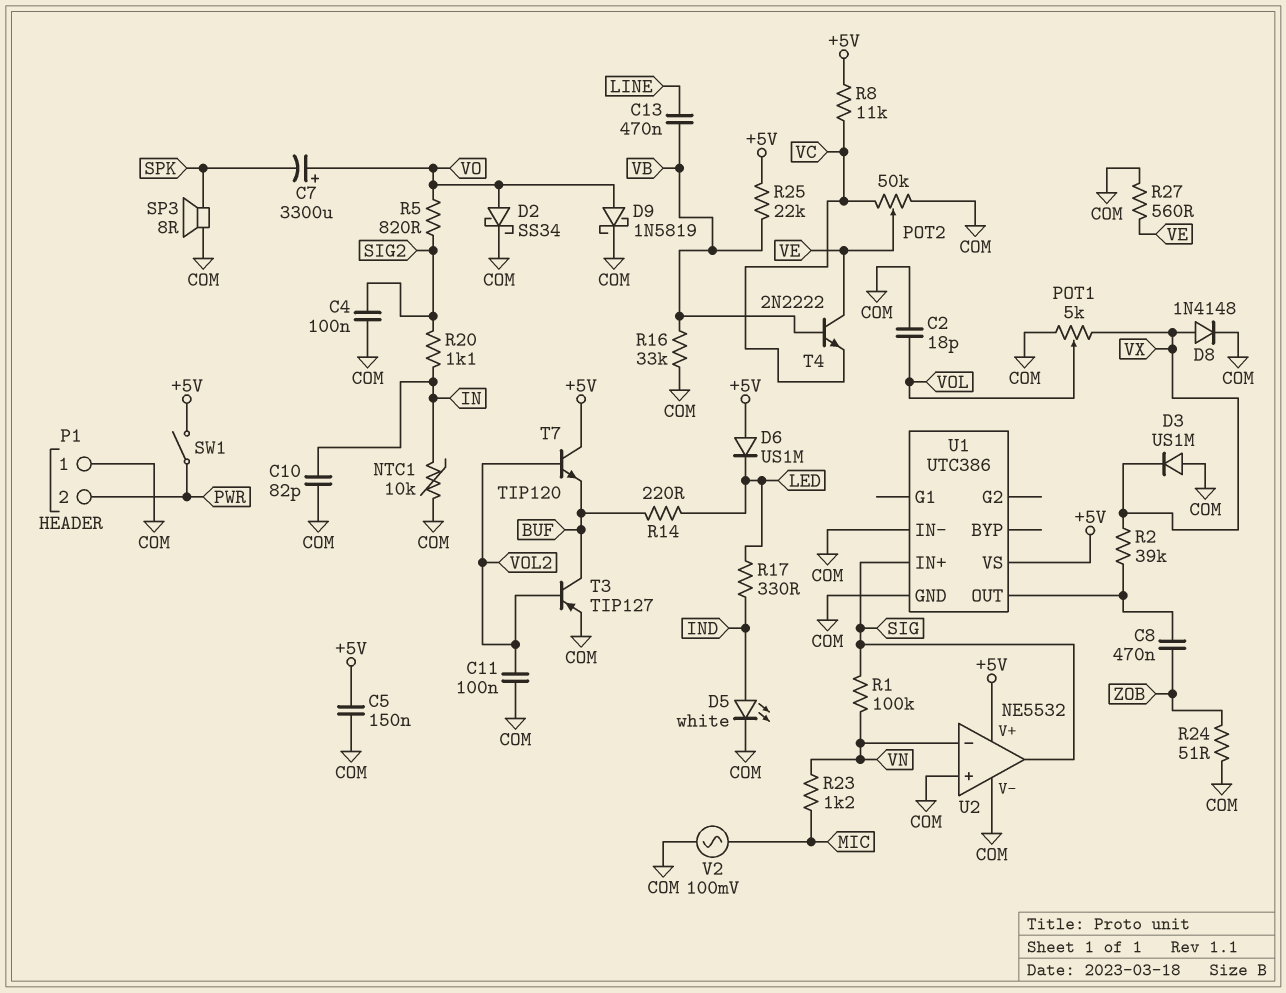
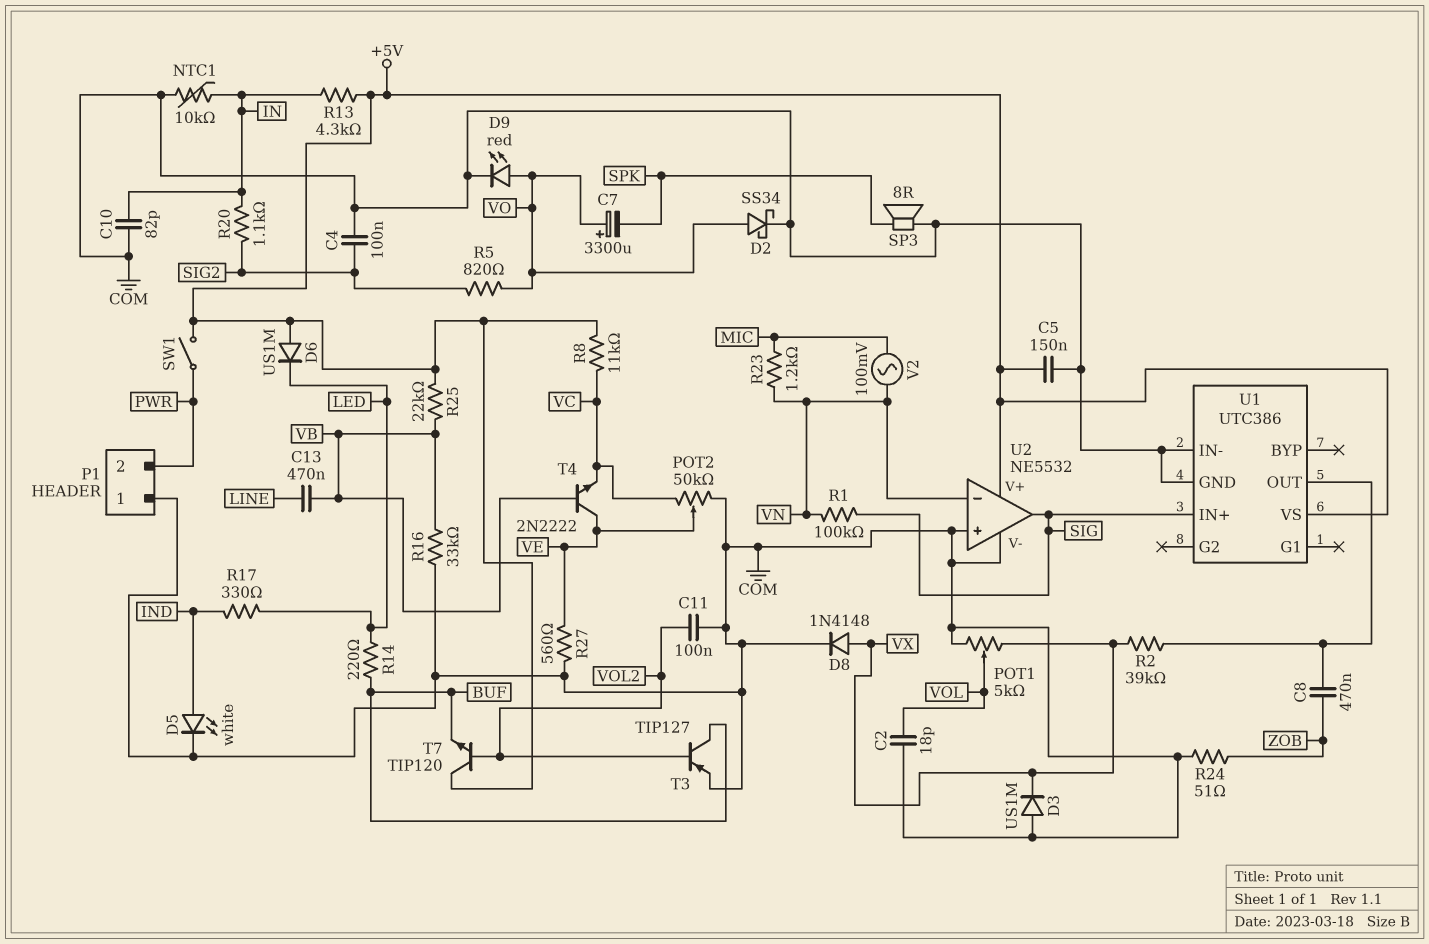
D9: schottky 1N5819 (A VO, K COM) -> LED red (A VO, K COM)
R13: none -> 4.3k (+5V, IN)
V2: AC 100mV (COM, MIC) -> AC 100mV (MIC, VN)

